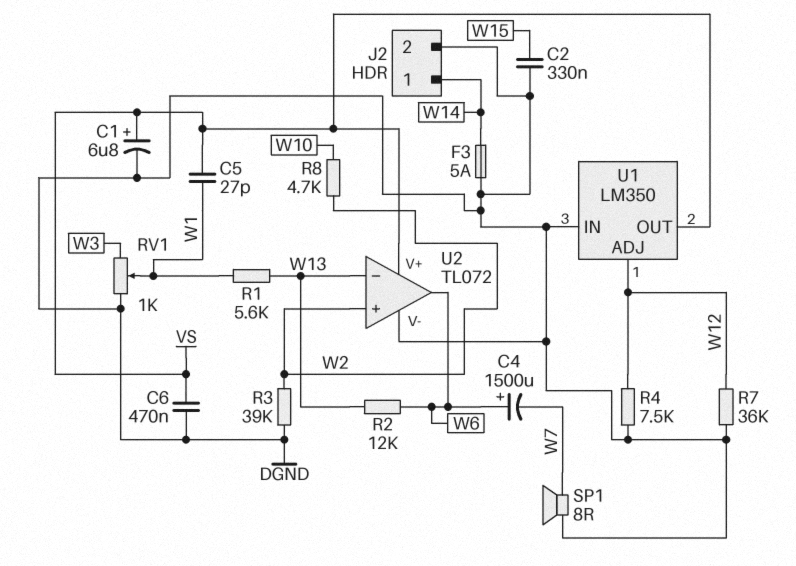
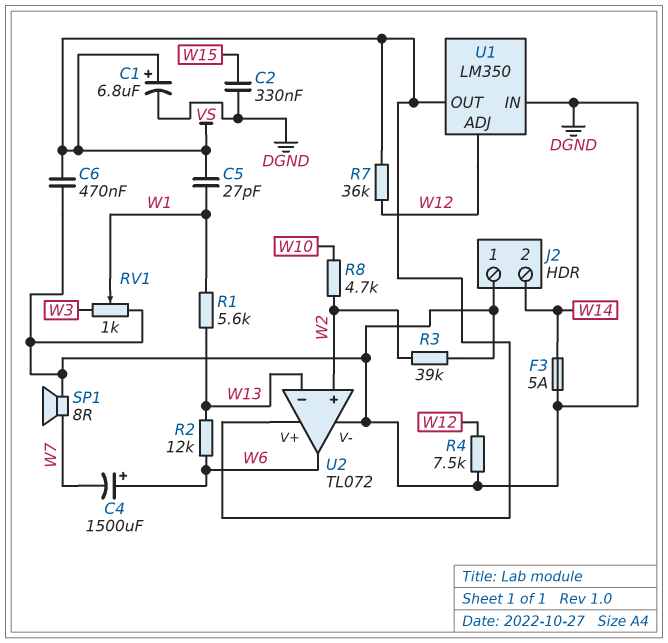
J2 pin 1: W14 -> DGND
J2 pin 2: DGND -> W14
R7: 36k (DGND, W12) -> 36k (VS, W12)

